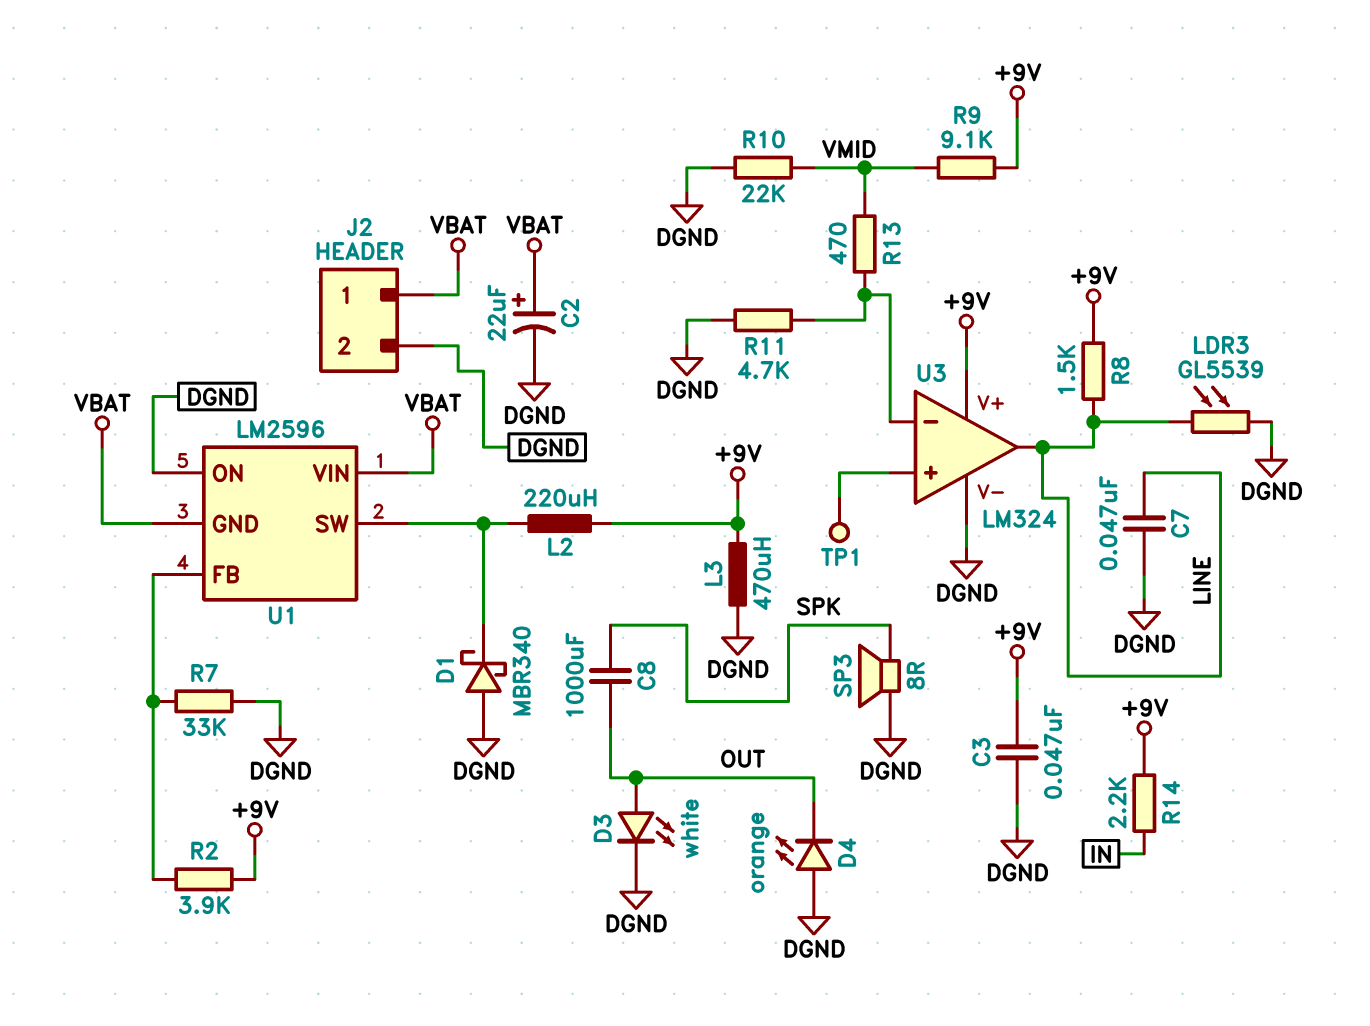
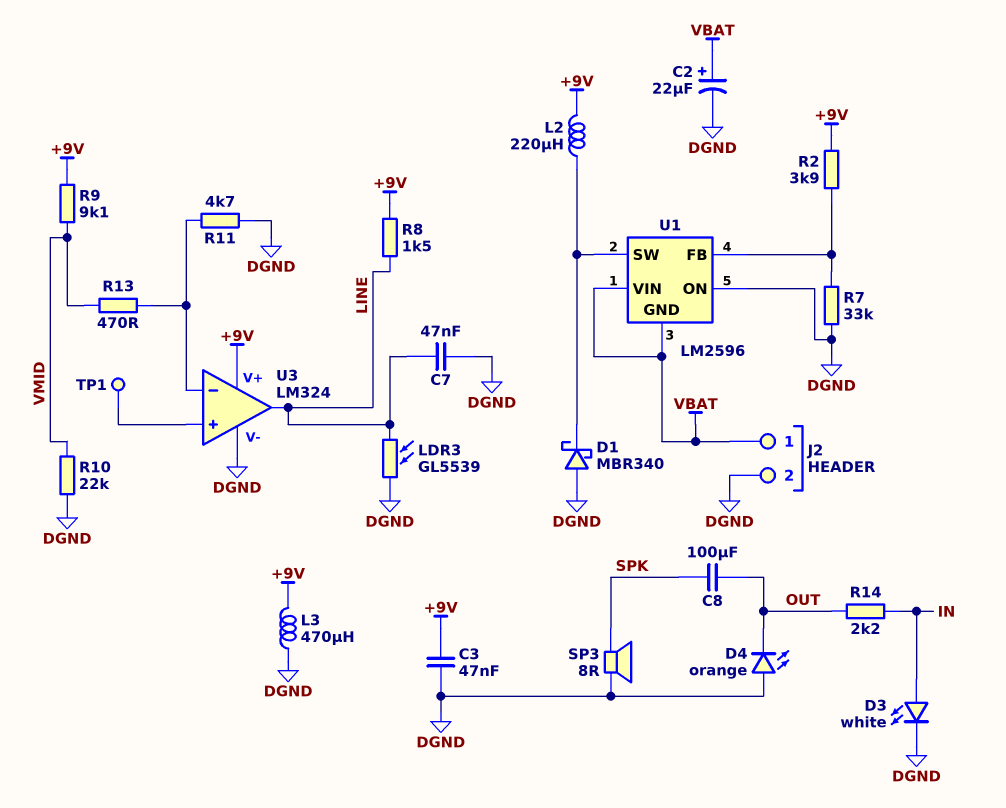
C8: 1000uF (OUT, SPK) -> 100uF (OUT, SPK)
D3: LED white (A OUT, K DGND) -> LED white (A IN, K DGND)
R14: 2.2k (+9V, IN) -> 2.2k (IN, OUT)

